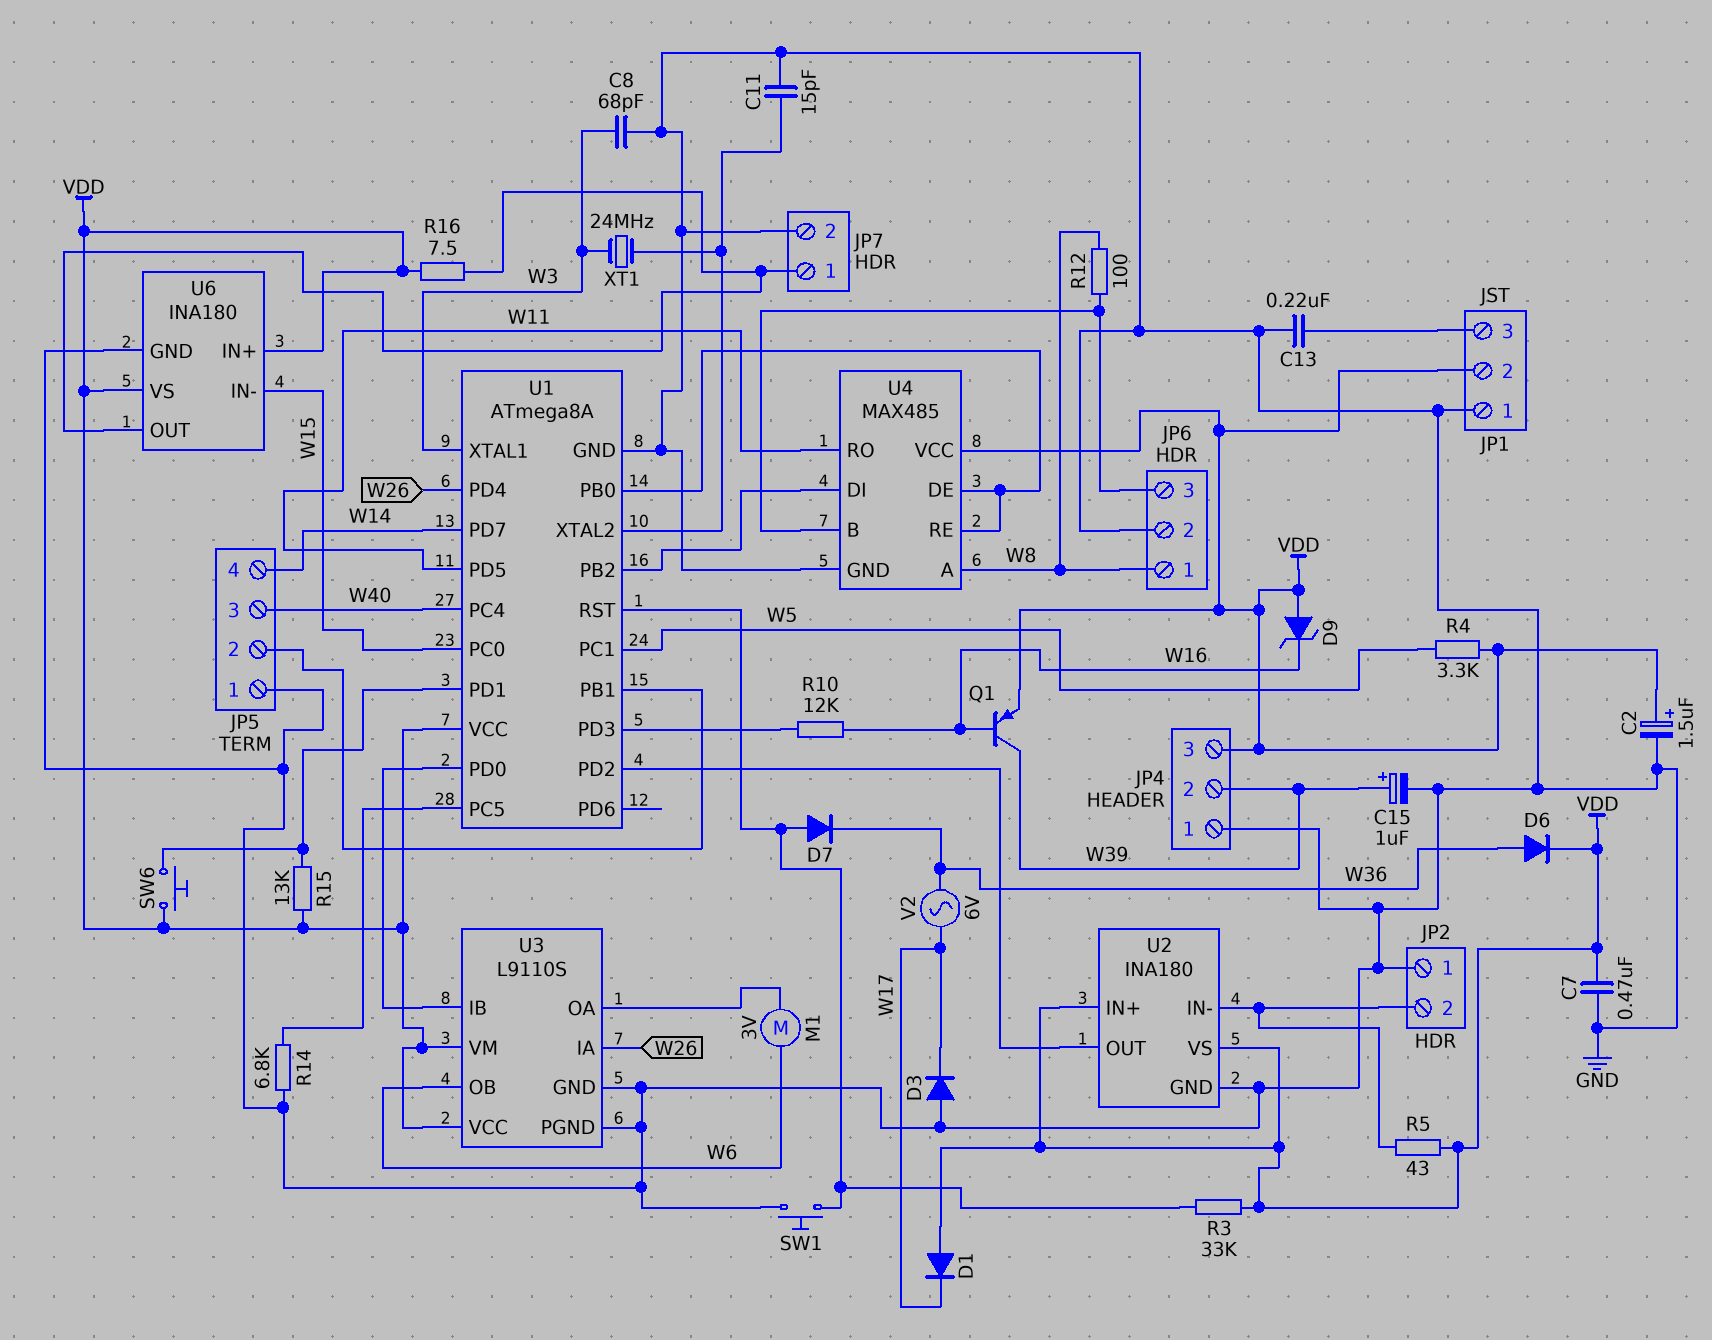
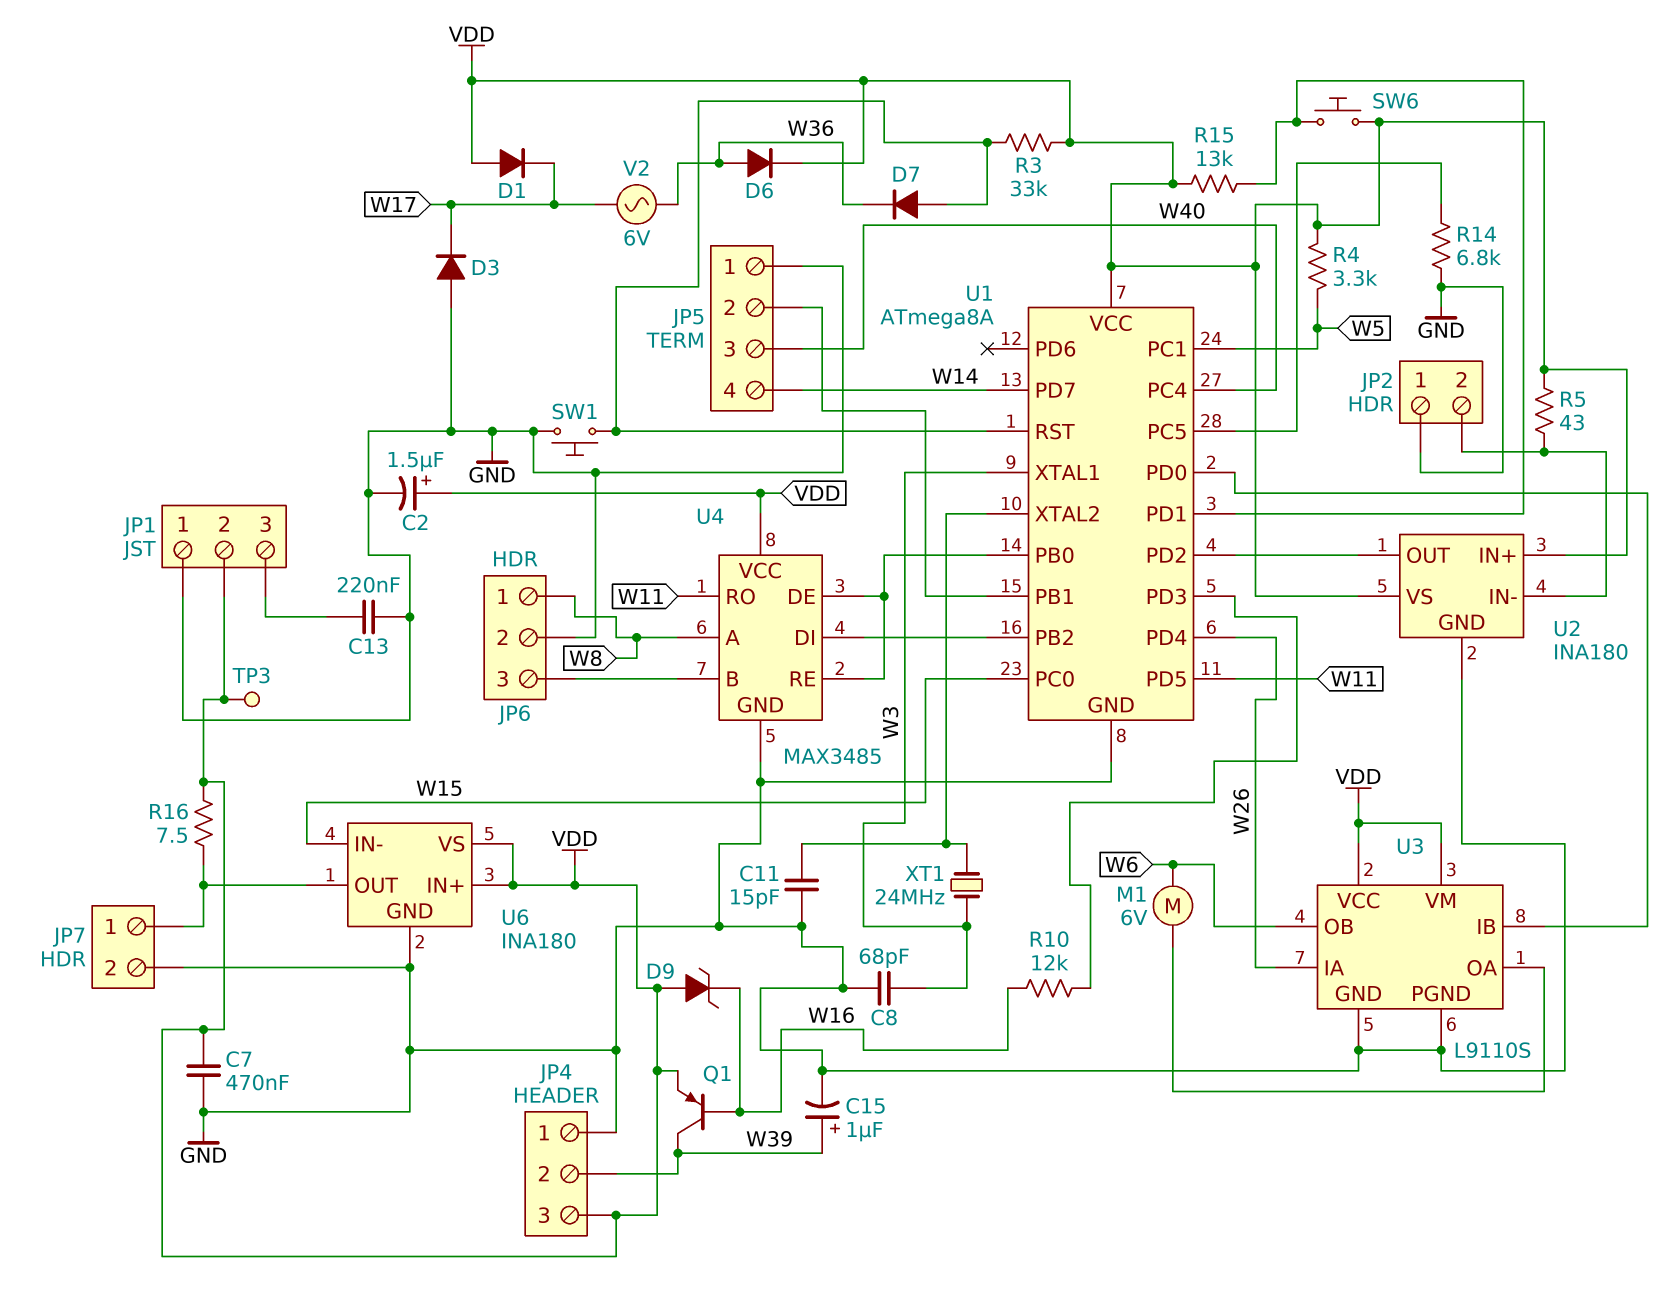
M1: motor 3V (U3/OA, W6) -> motor 6V (U3/OA, W6)
R12: 100 (JP6/3, W8) -> none
TP3: none -> test point (VDD)
U4: MAX485 -> MAX3485

